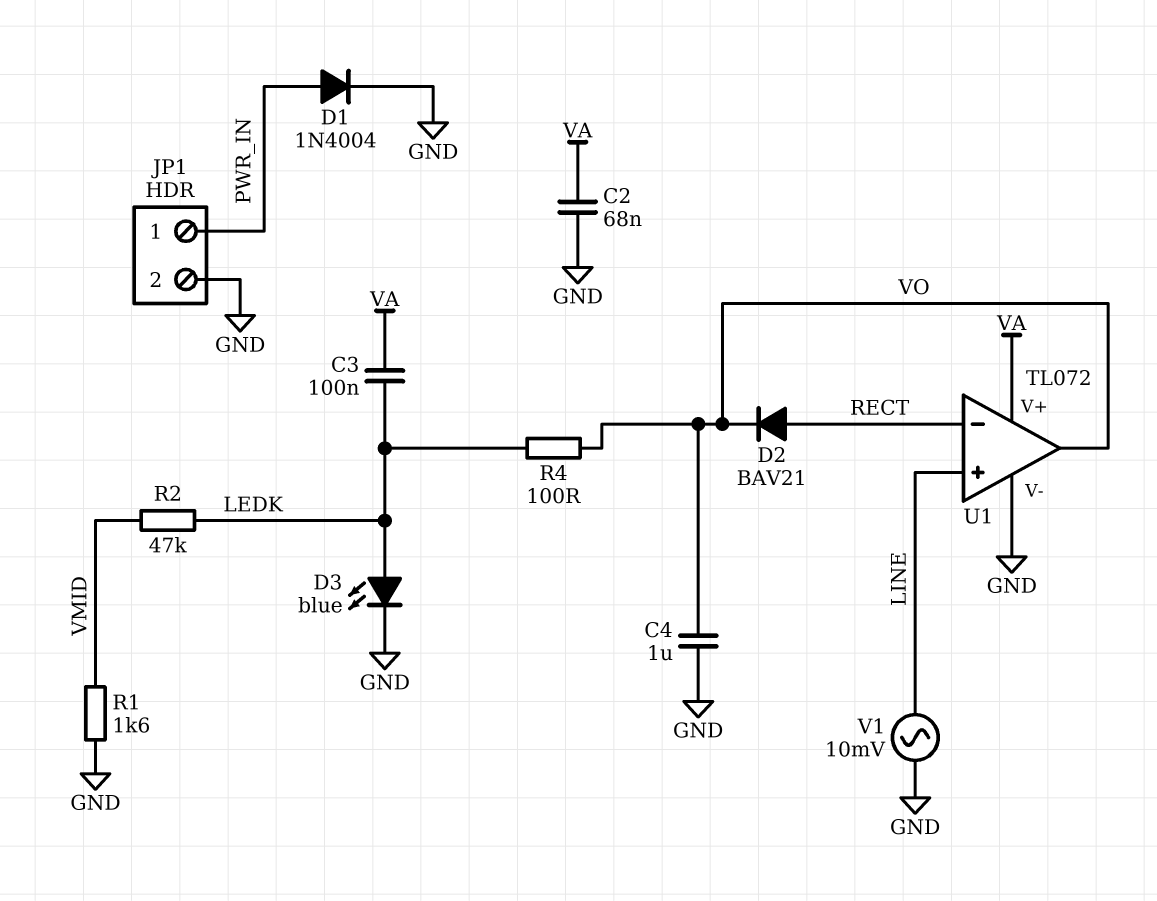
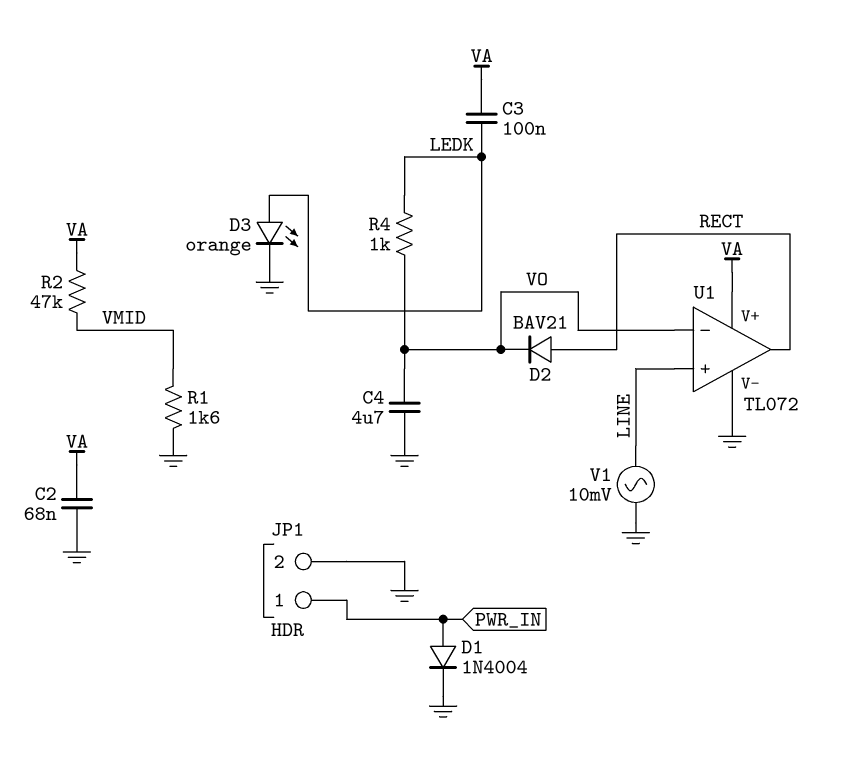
C4: 1uF (GND, VO) -> 4.7uF (GND, VO)
D3: LED blue (A LEDK, K GND) -> LED orange (A LEDK, K GND)
R2: 47k (LEDK, VMID) -> 47k (VA, VMID)
R4: 100 (LEDK, VO) -> 1k (LEDK, VO)
U1 pin in-: RECT -> VO
U1 pin out: VO -> RECT

